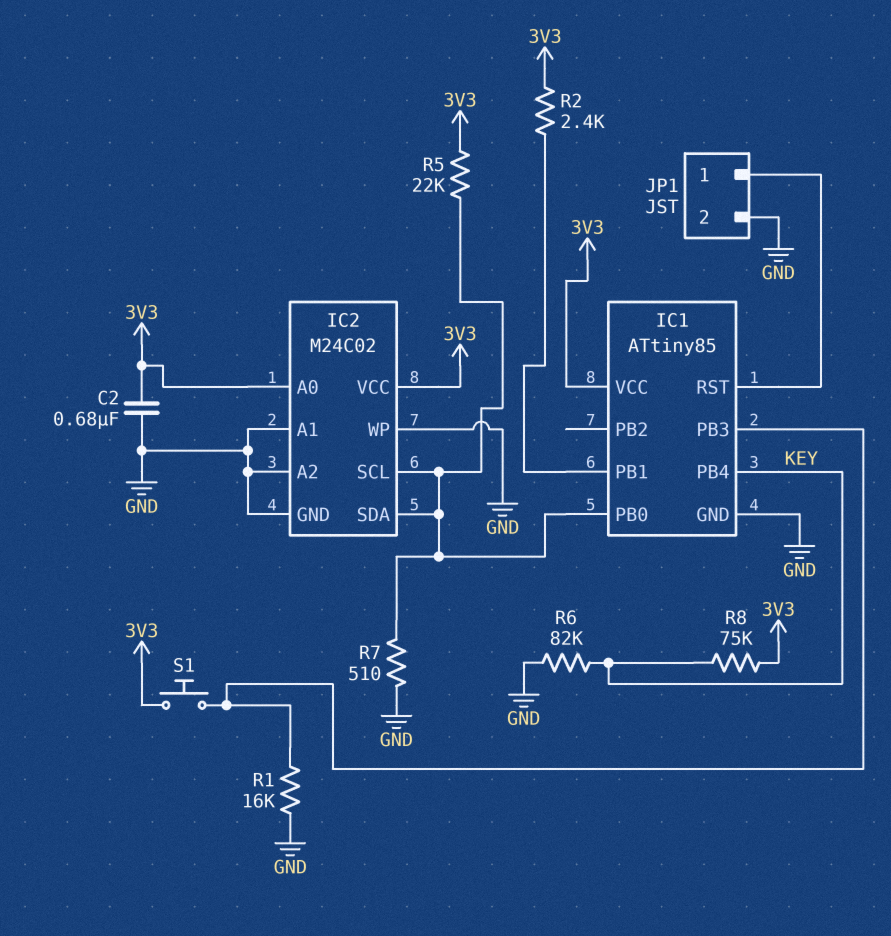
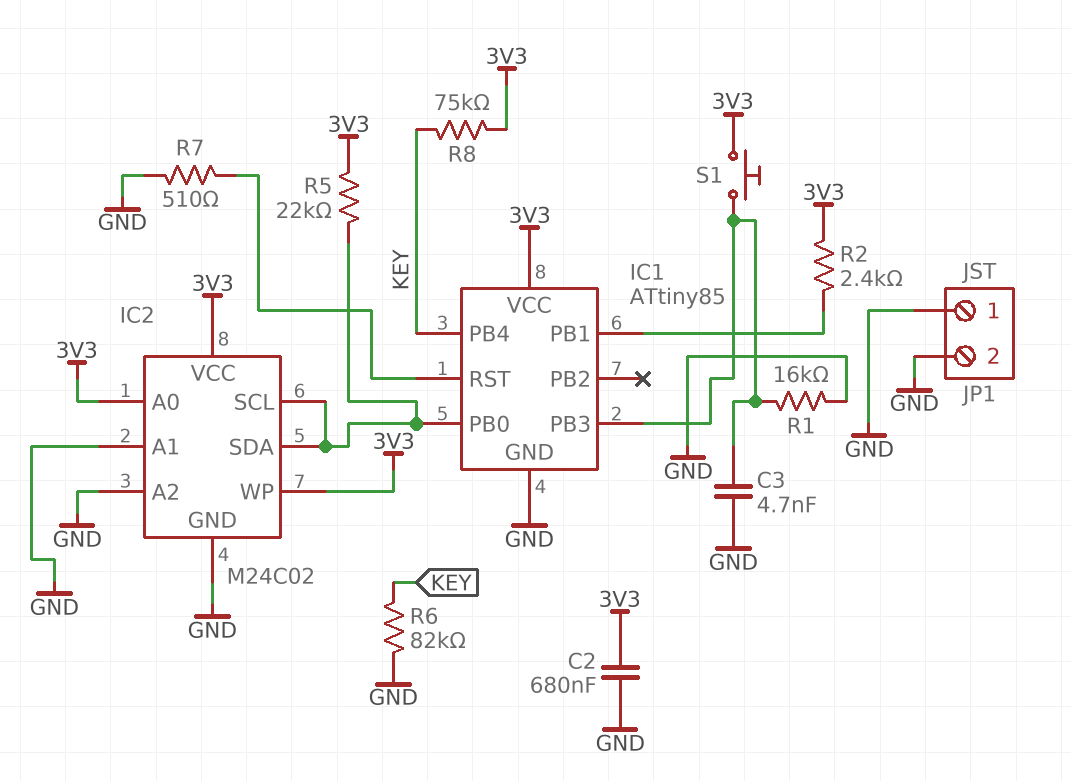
C3: none -> 4.7nF (GND, IC1/PB3)
IC2 pin WP: GND -> 3V3
JP1 pin 1: IC1/RST -> GND
R7: 510 (GND, IC1/PB0) -> 510 (GND, IC1/RST)

